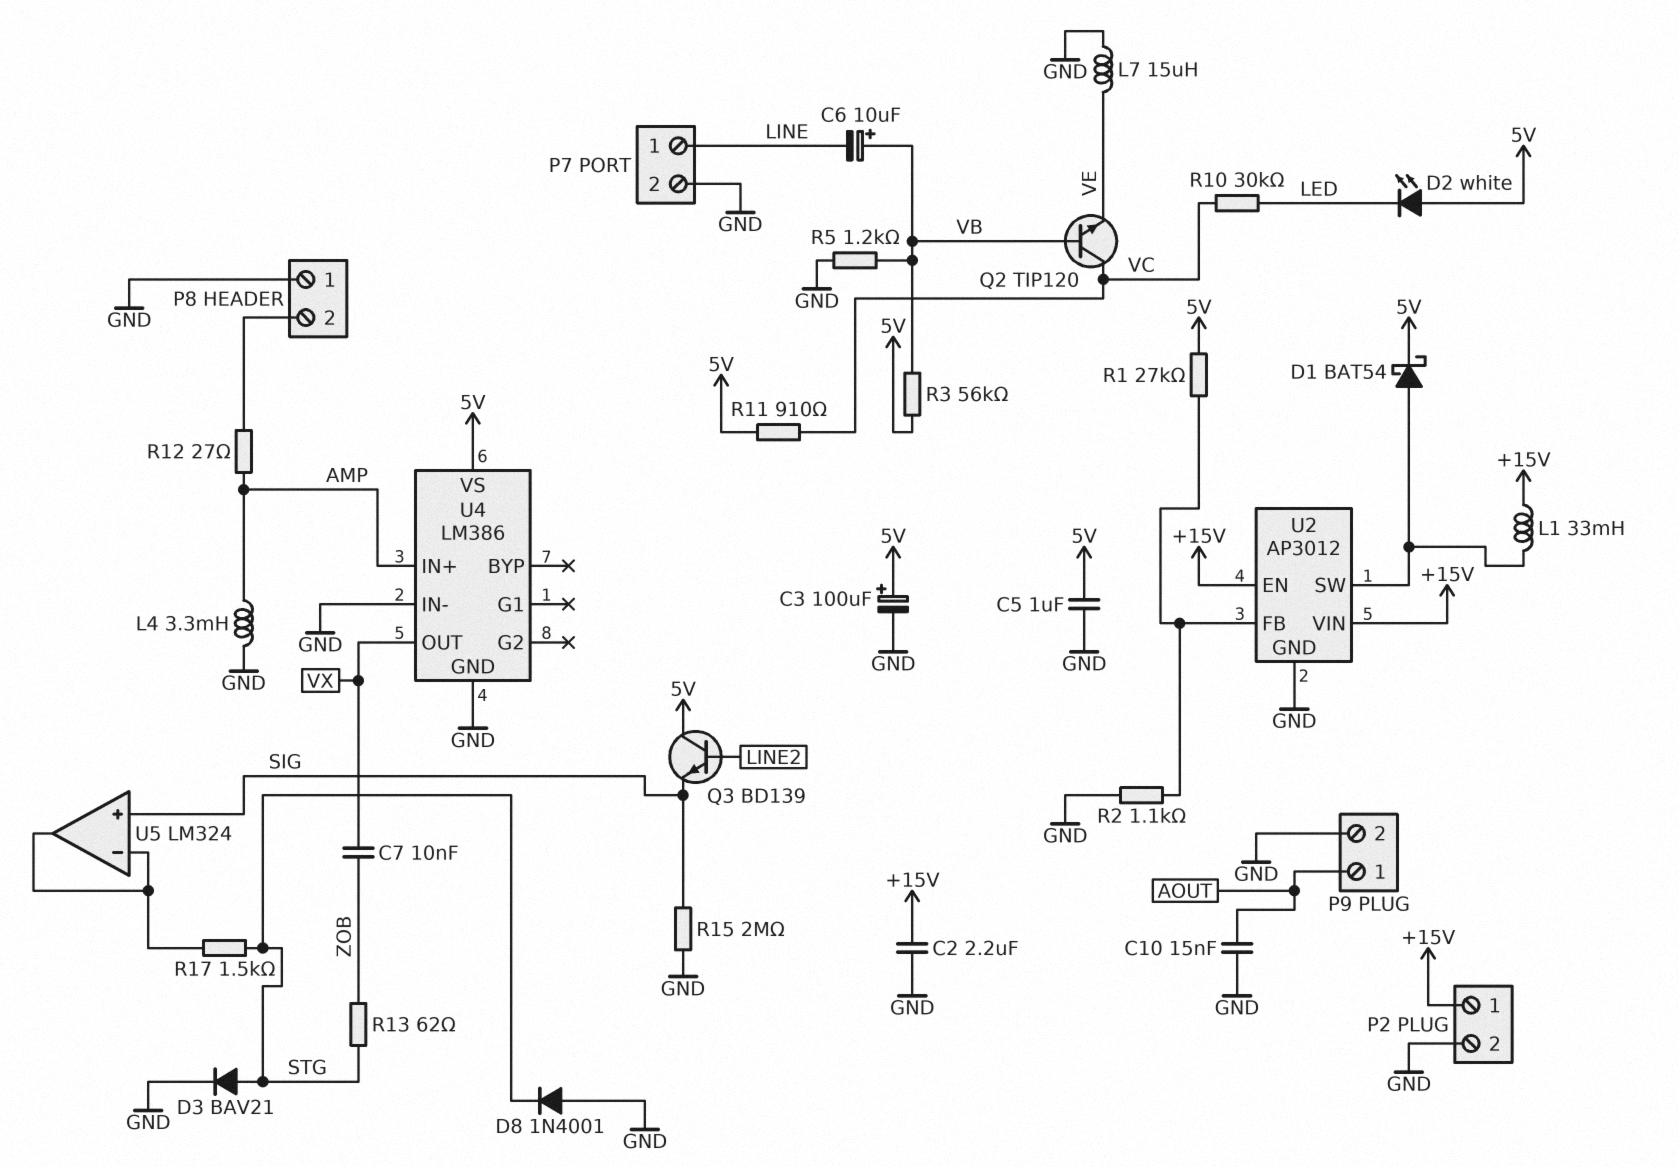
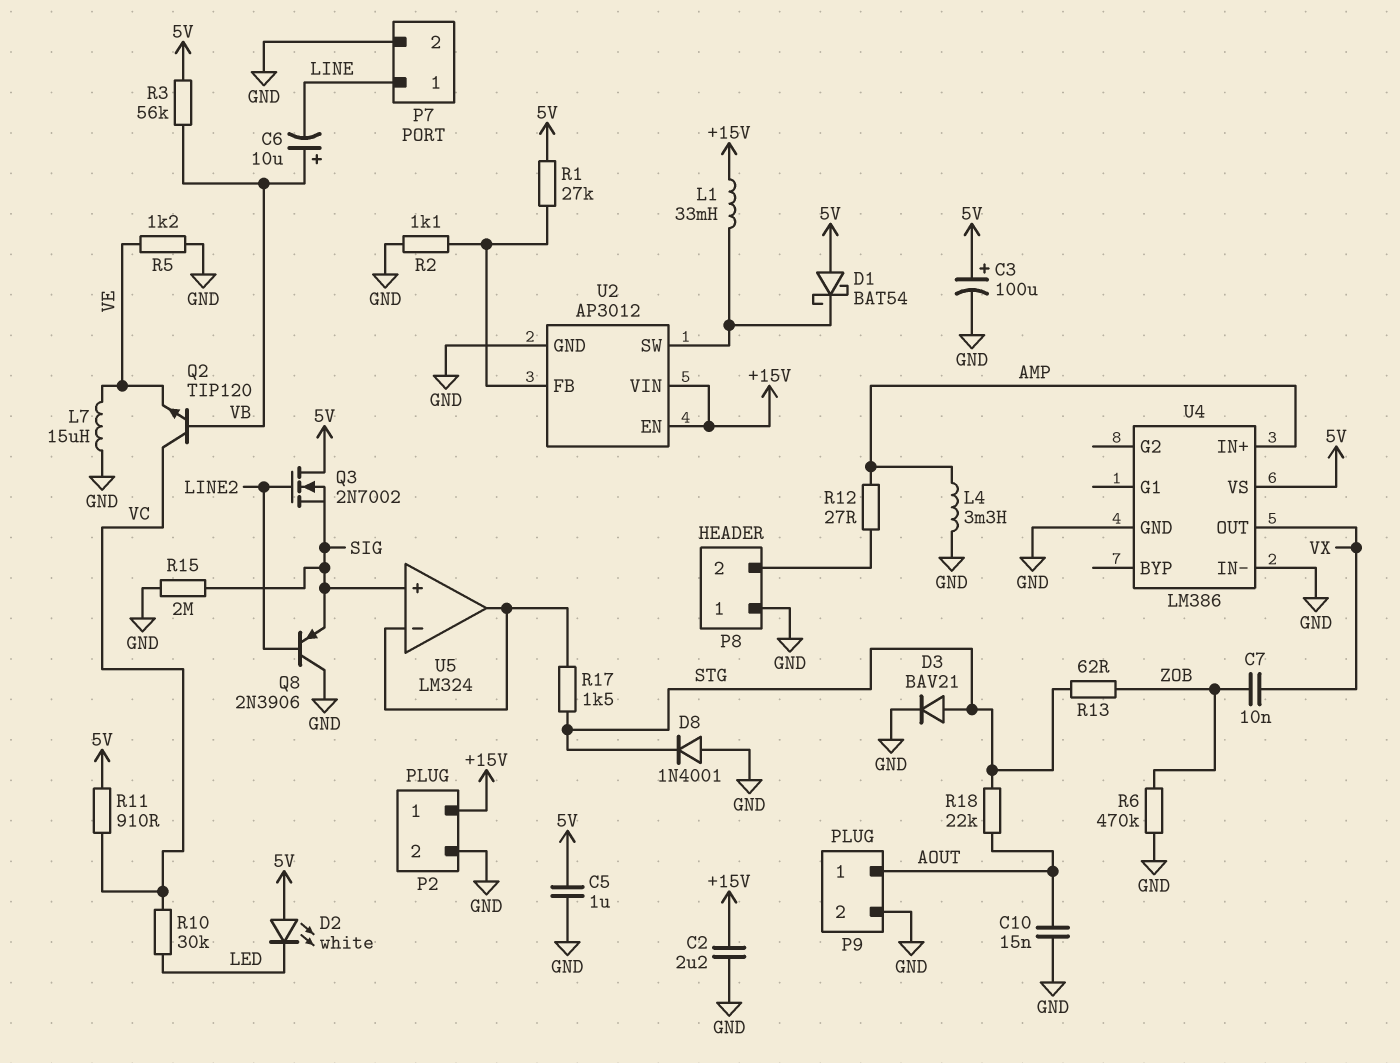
D1: schottky BAT54 (A U2/SW, K 5V) -> schottky BAT54 (A 5V, K U2/SW)
Q3: NPN BD139 (B LINE2, C 5V, E SIG) -> NMOS 2N7002 (G LINE2, D 5V, S SIG)
Q8: none -> PNP 2N3906 (B LINE2, C GND, E SIG)
R5: 1.2k (GND, VB) -> 1.2k (GND, VE)
R6: none -> 470k (GND, ZOB)
R18: none -> 22k (AOUT, STG)

